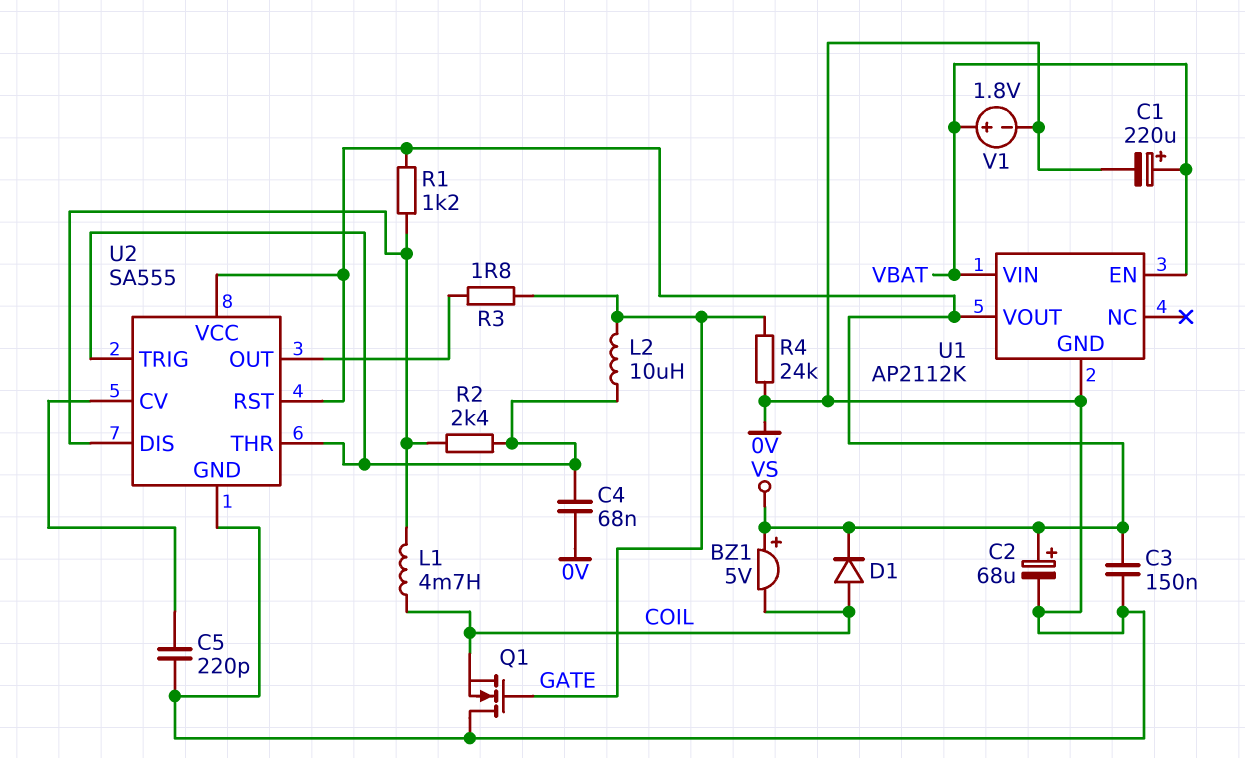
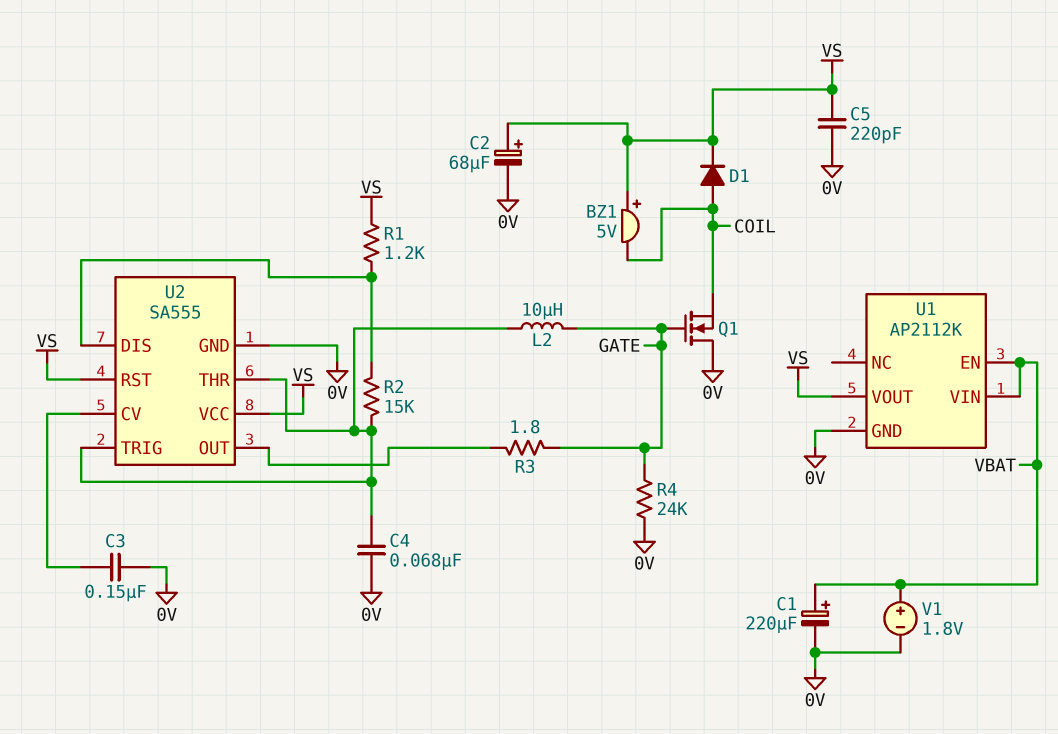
C3: 150nF (0V, VS) -> 150nF (0V, U2/CV)
C5: 220pF (0V, U2/CV) -> 220pF (0V, VS)
L1: 4.7mH (COIL, U2/DIS) -> none
R2: 2.4k (U2/DIS, U2/THR) -> 15k (U2/DIS, U2/THR)

